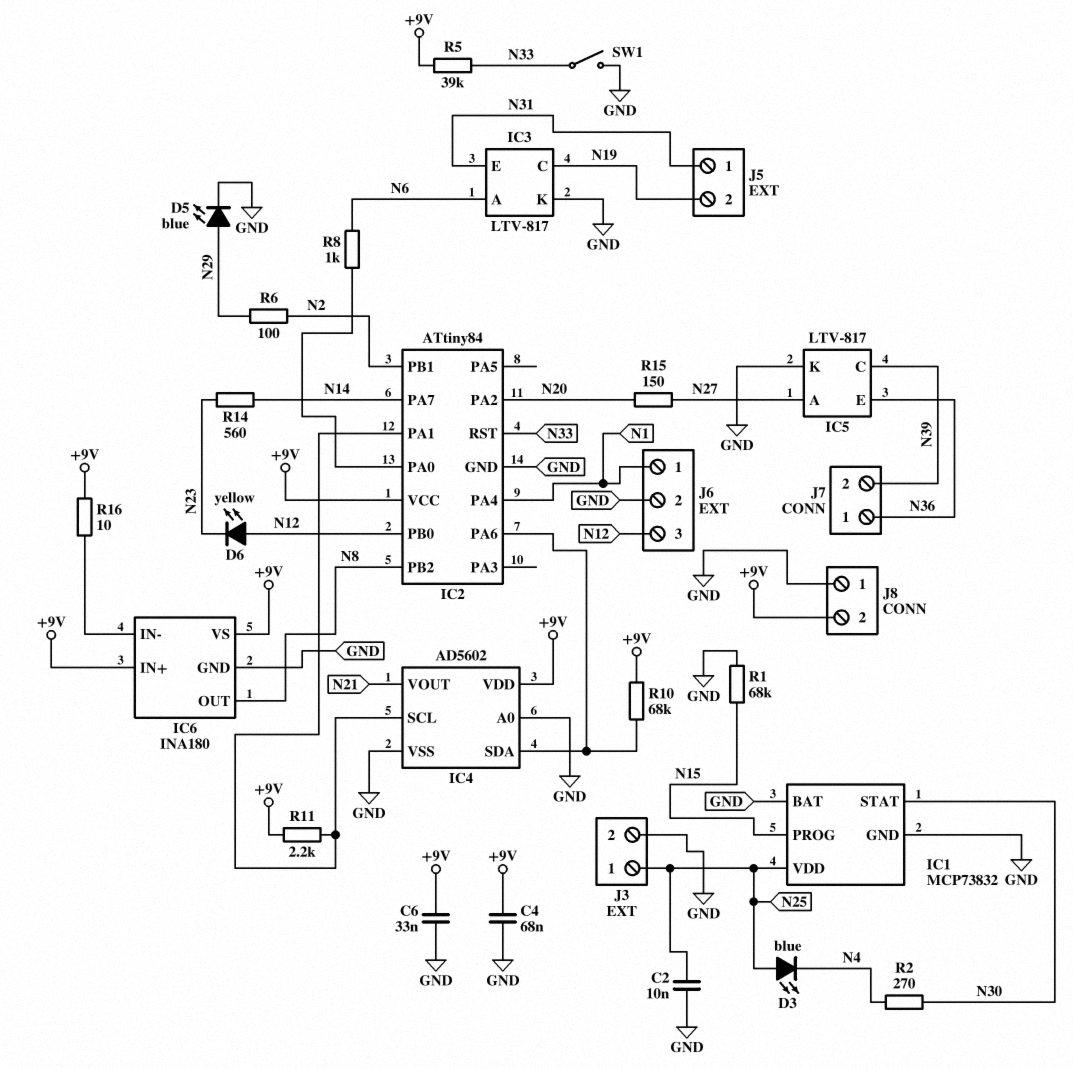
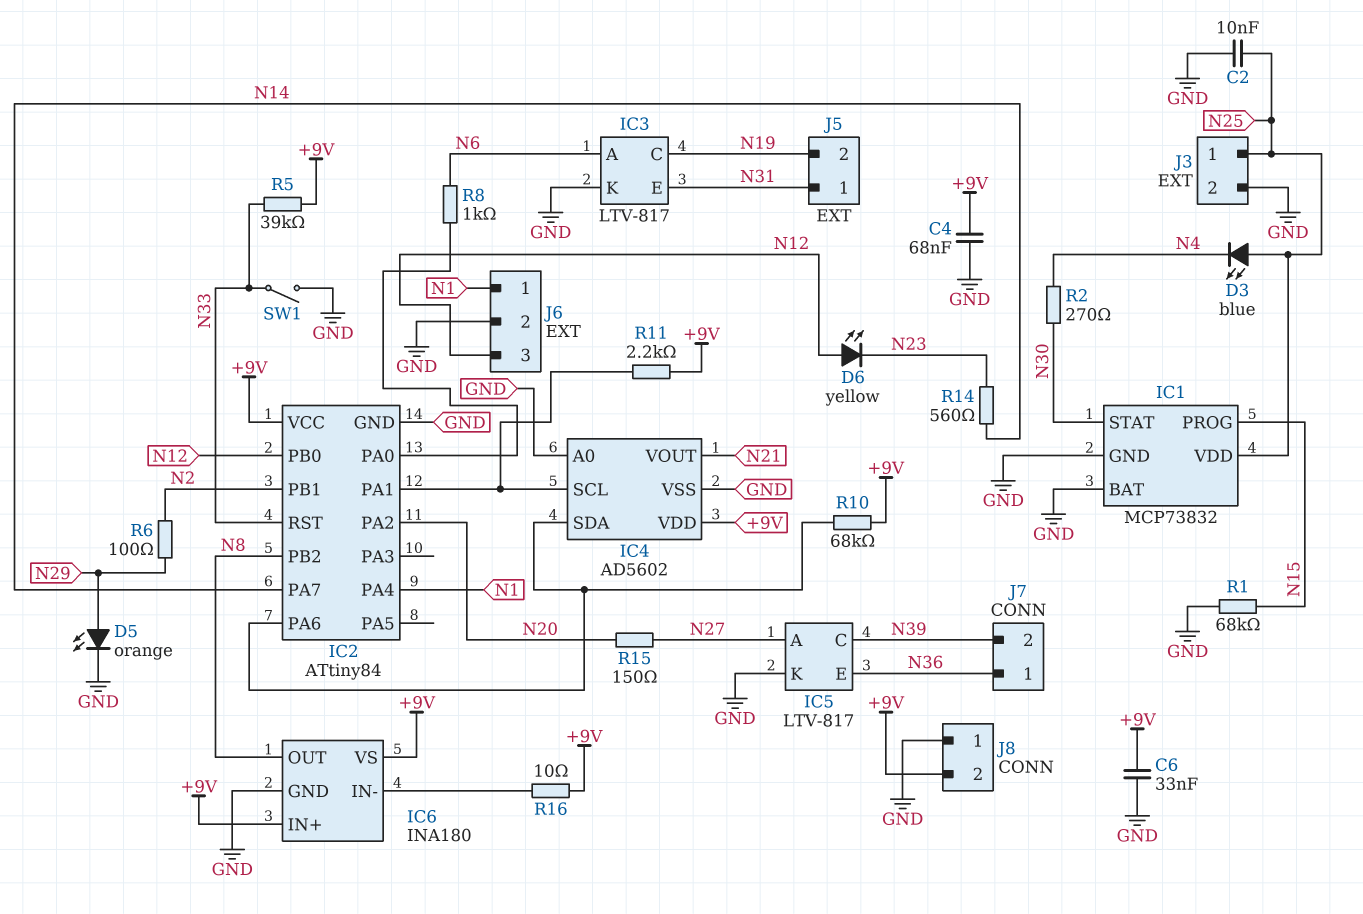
D5: LED blue (A N29, K GND) -> LED orange (A N29, K GND)

